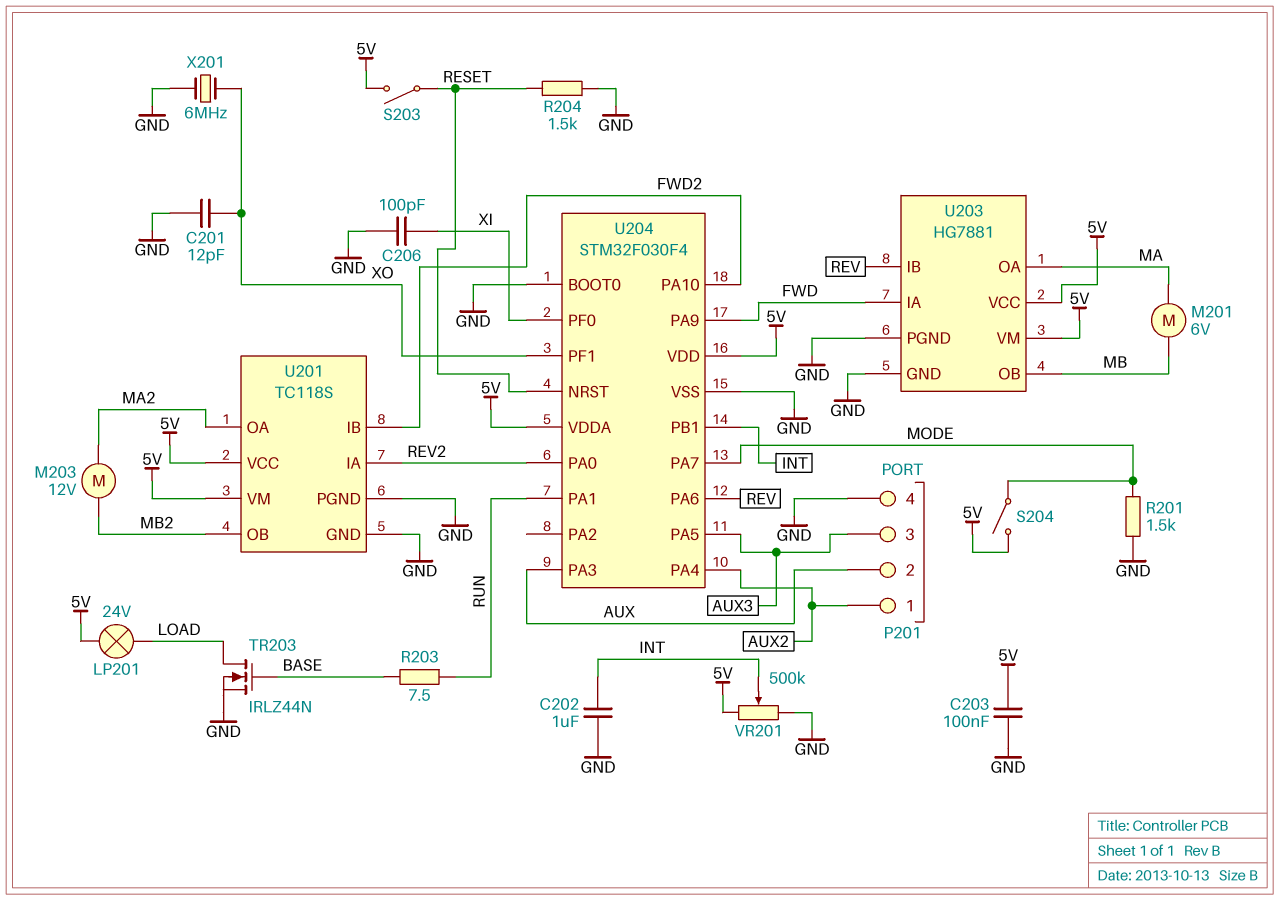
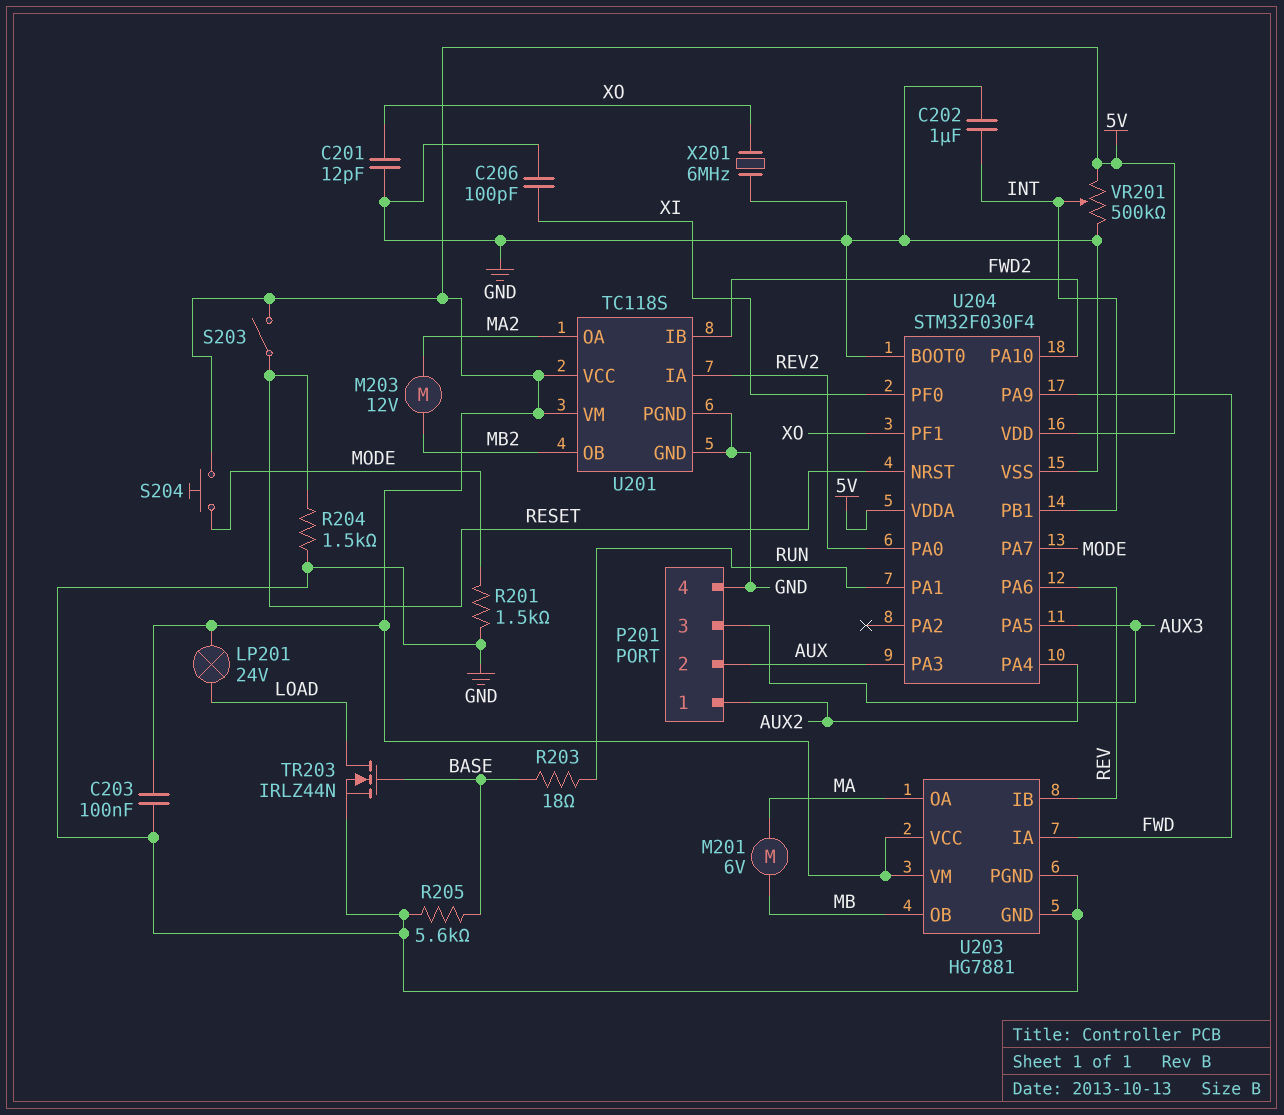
R203: 7.5 (BASE, RUN) -> 18 (BASE, RUN)
R205: none -> 5.6k (BASE, GND)
S204: switch (5V, MODE) -> button (5V, MODE)

